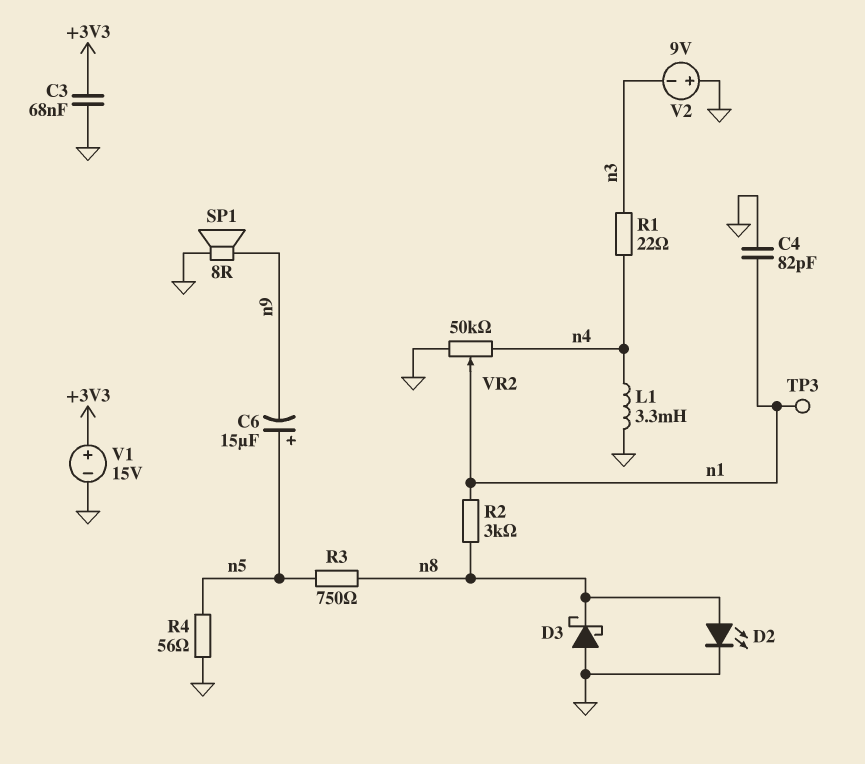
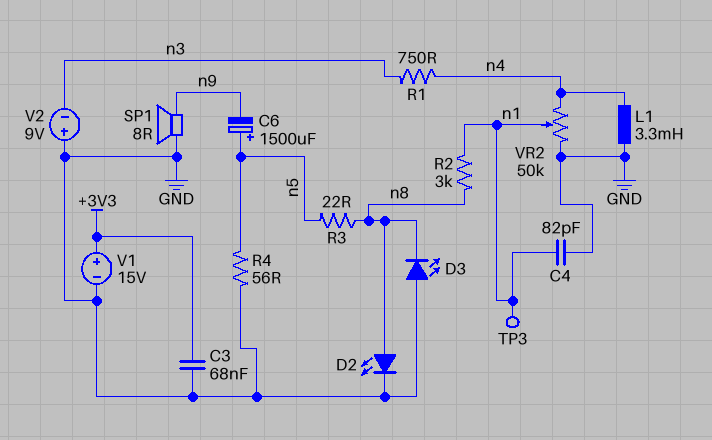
C6: 15uF (plus n5, minus n9) -> 1500uF (plus n5, minus n9)
D3: schottky (A GND, K n8) -> LED (A GND, K n8)
R1: 22 (n3, n4) -> 750 (n3, n4)
R3: 750 (n5, n8) -> 22 (n5, n8)

